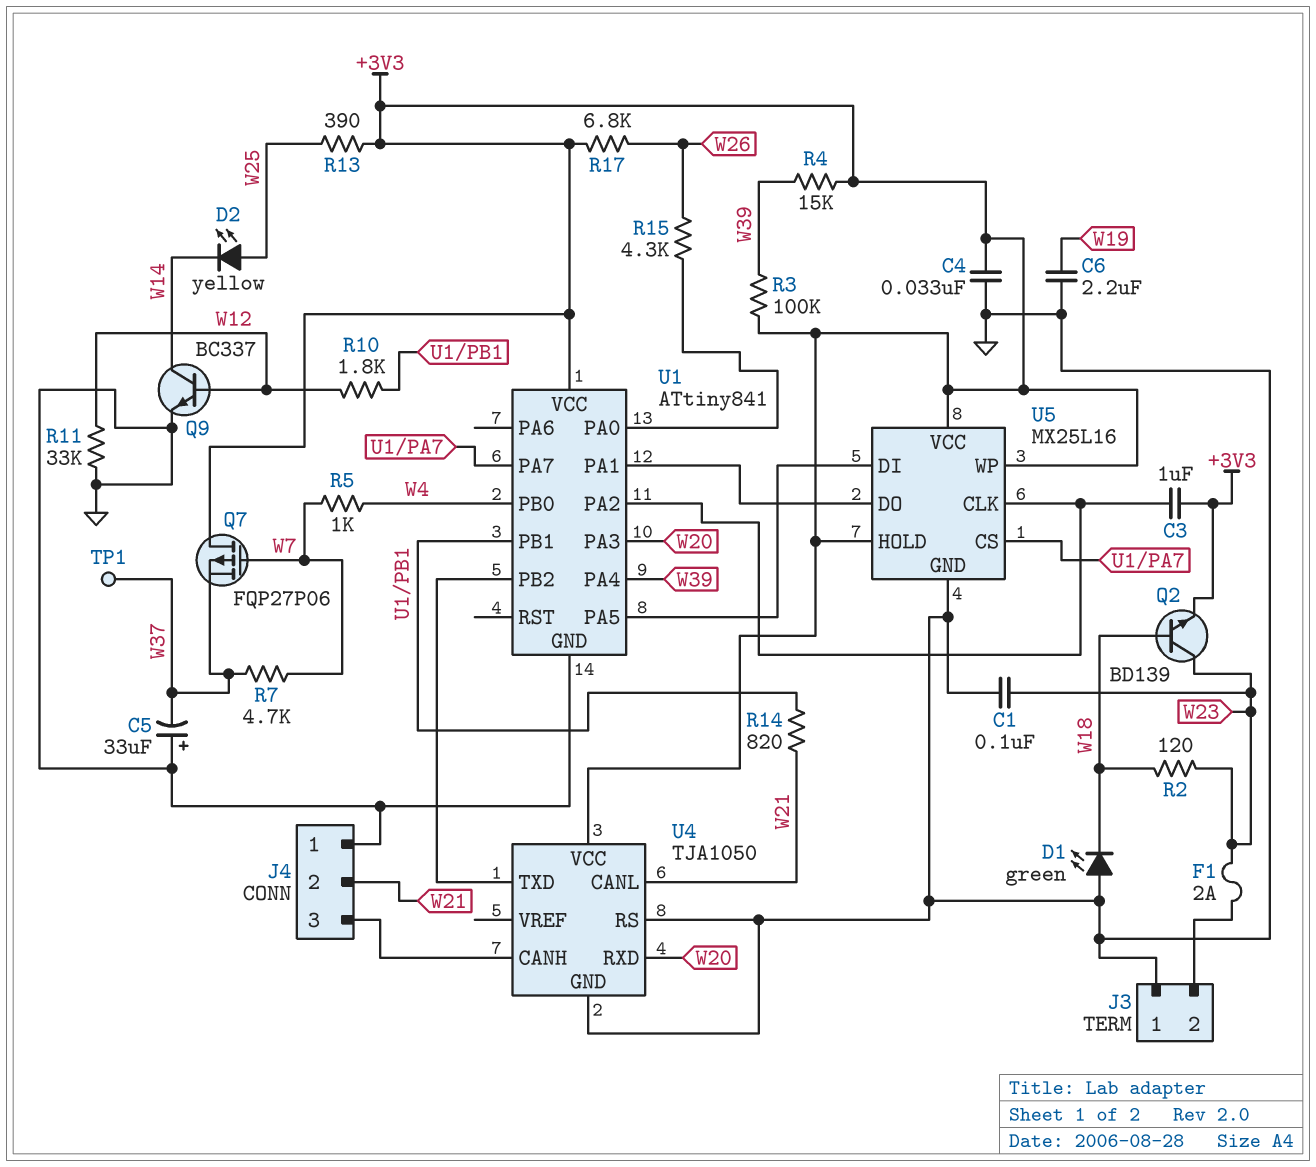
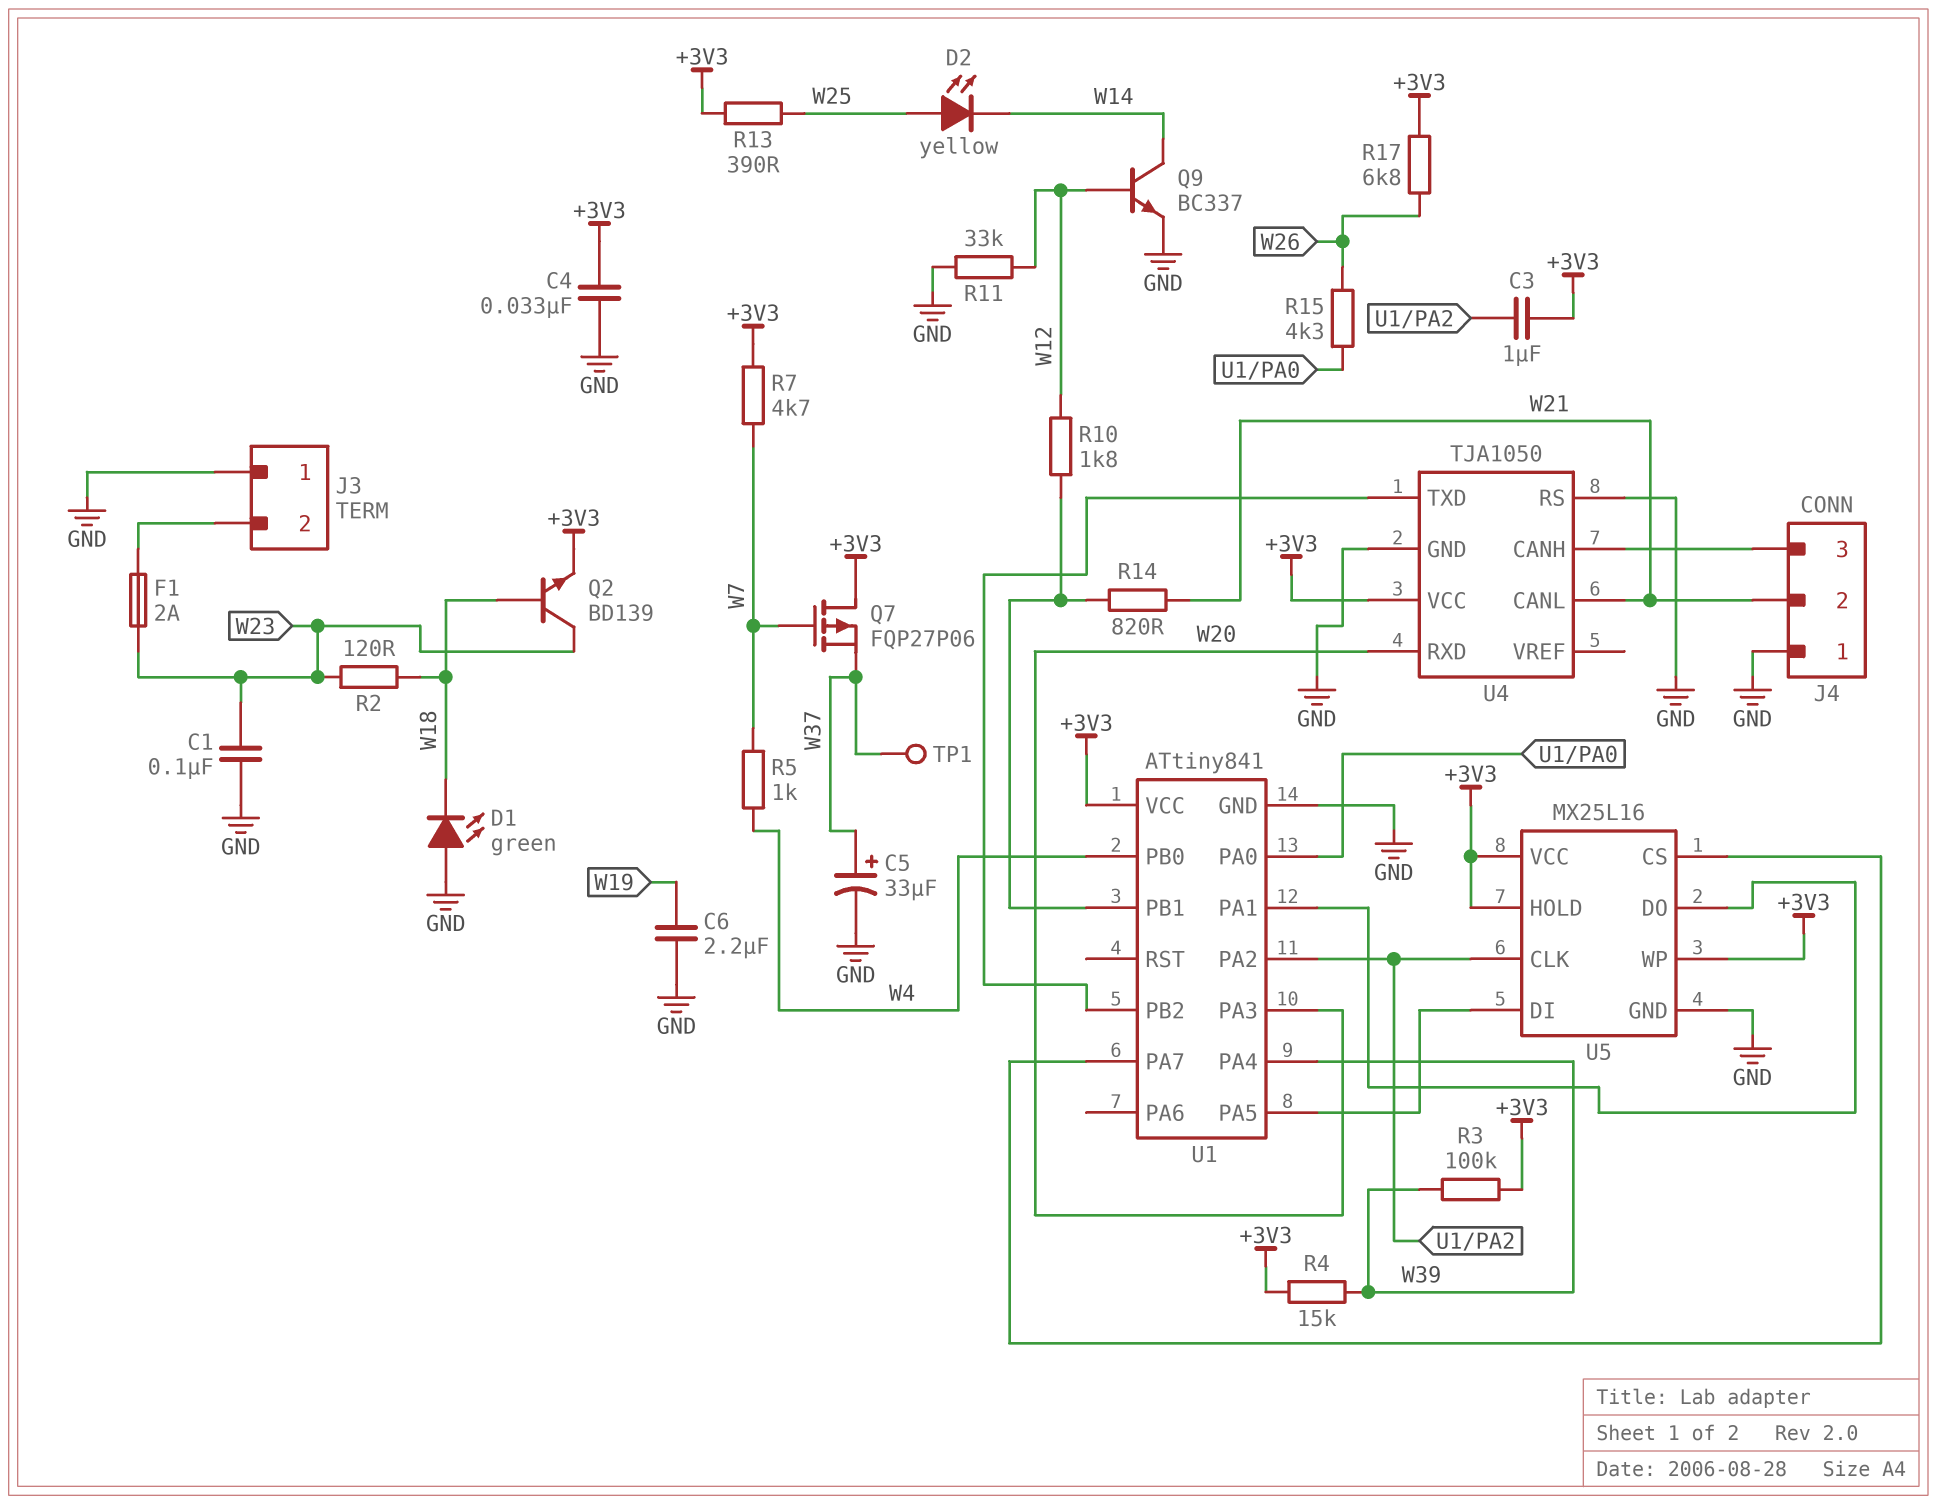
C5: 33uF (plus GND, minus W37) -> 33uF (plus W37, minus GND)
R7: 4.7k (W7, W37) -> 4.7k (+3V3, W7)

